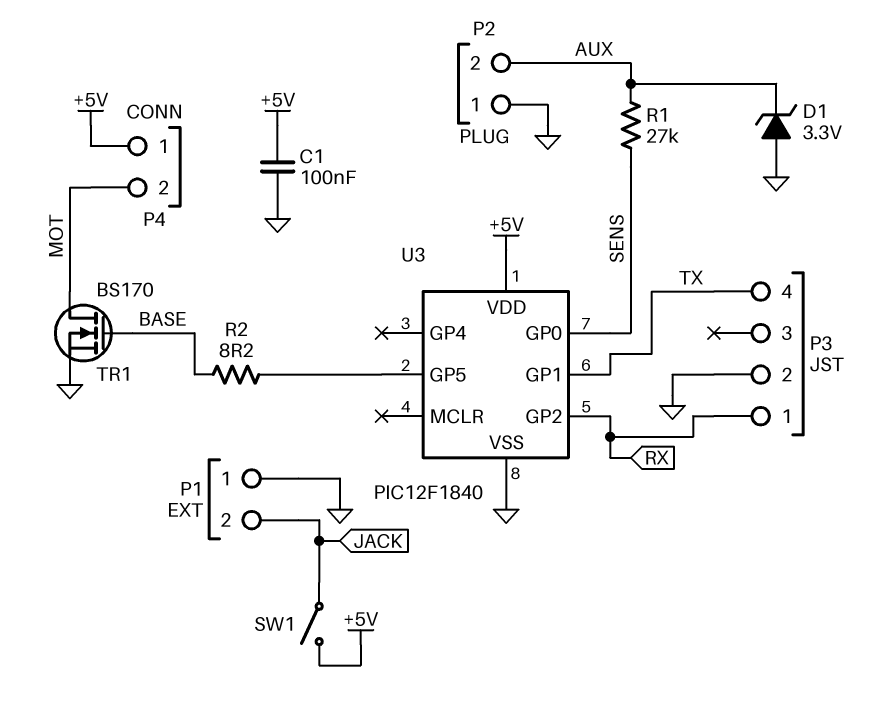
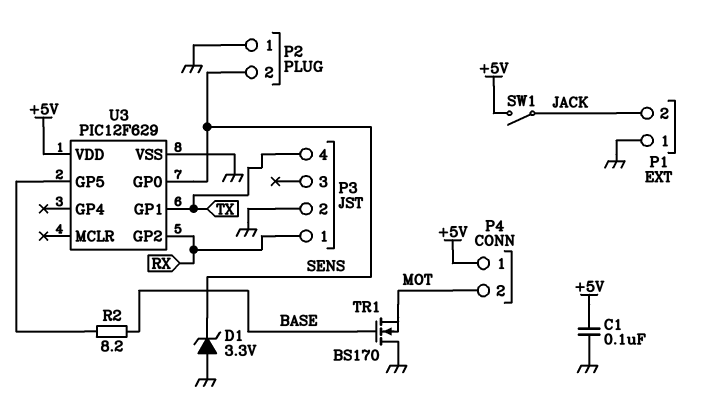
D1: zener 3.3V (A GND, K AUX) -> zener 3.3V (A GND, K SENS)
P2 pin 2: AUX -> SENS
R1: 27k (AUX, SENS) -> none
TR1: NMOS BS170 (G BASE, D MOT, S GND) -> NMOS BS170 (G BASE, D GND, S MOT)
U3: PIC12F1840 -> PIC12F629

